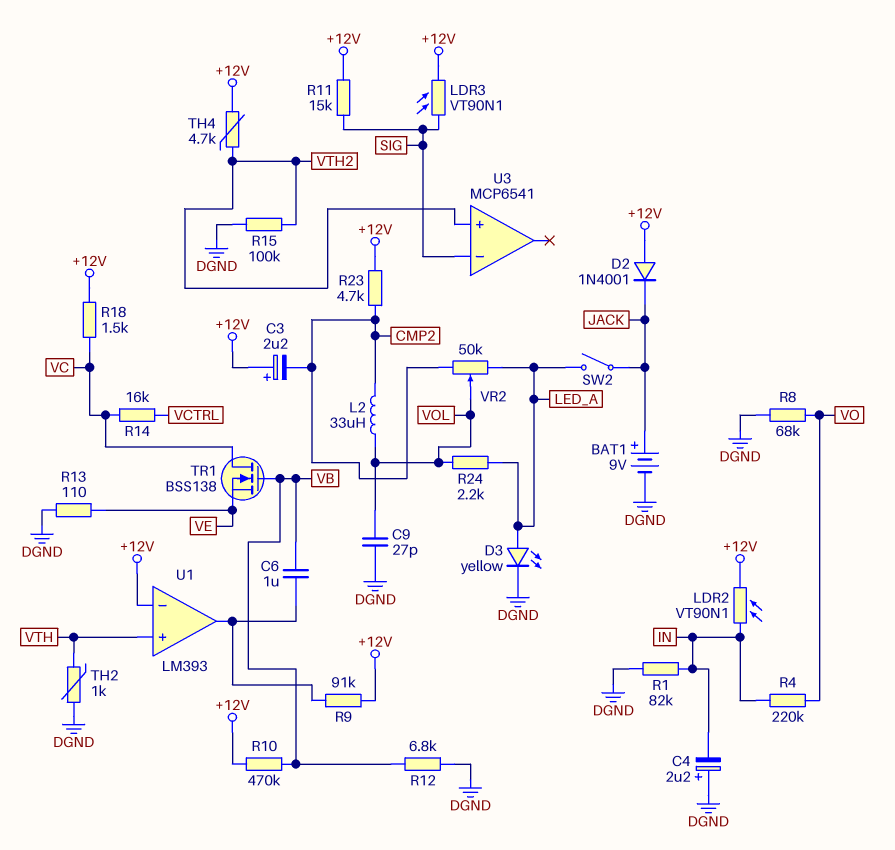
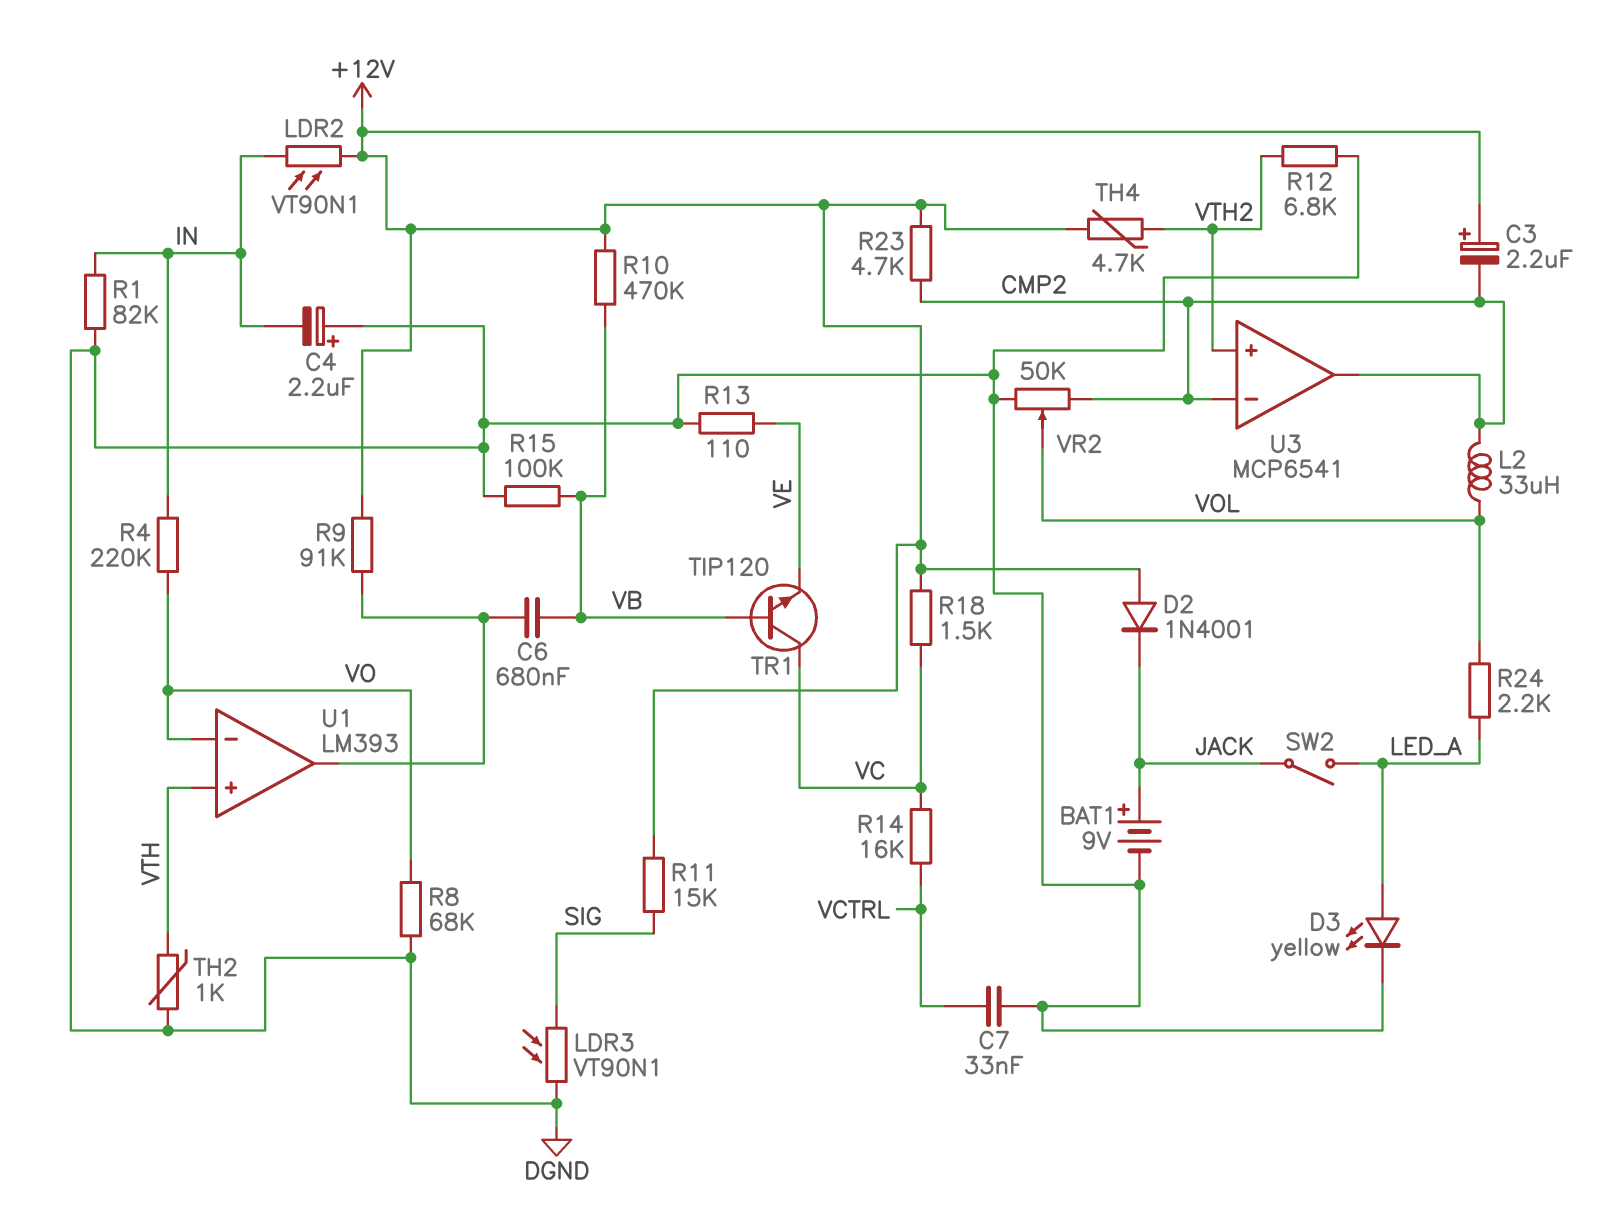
C6: 1uF (U1/out, VB) -> 680nF (U1/out, VB)
C7: none -> 33nF (DGND, VCTRL)
C9: 27pF (DGND, VOL) -> none
LDR3: VT90N1 (+12V, SIG) -> VT90N1 (DGND, SIG)
R12: 6.8k (DGND, VB) -> 6.8k (DGND, VTH2)
R15: 100k (DGND, VTH2) -> 100k (DGND, VB)
TR1: NMOS BSS138 (G VB, D VC, S VE) -> NPN TIP120 (B VB, C VC, E VE)
U1 pin in-: +12V -> VO
U3 pin in-: SIG -> CMP2
U3 pin out: none -> CMP2
VR2: 50k (CMP2, LED_A, wiper VOL) -> 50k (CMP2, DGND, wiper VOL)

